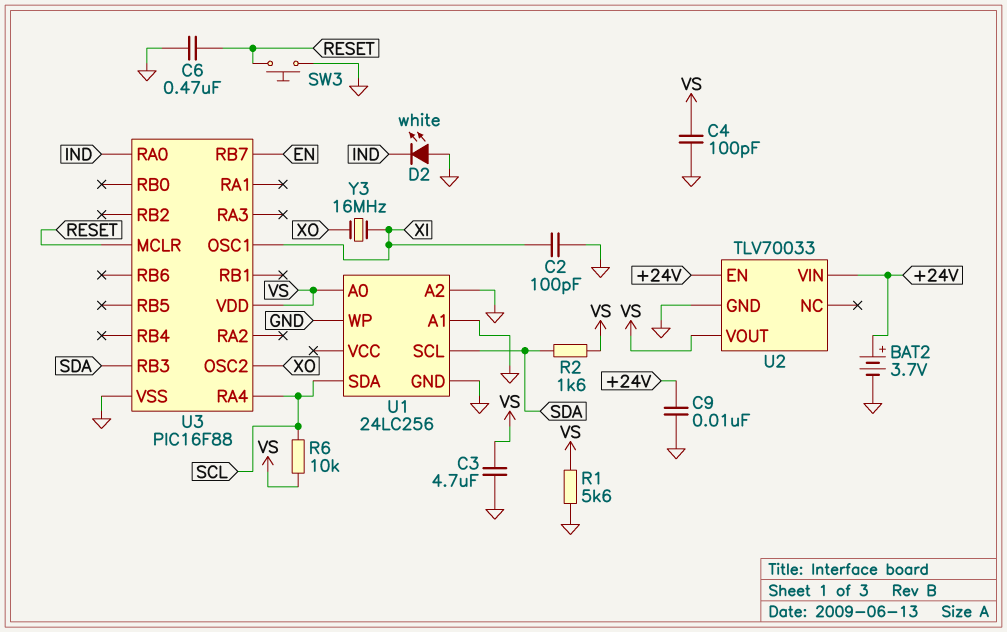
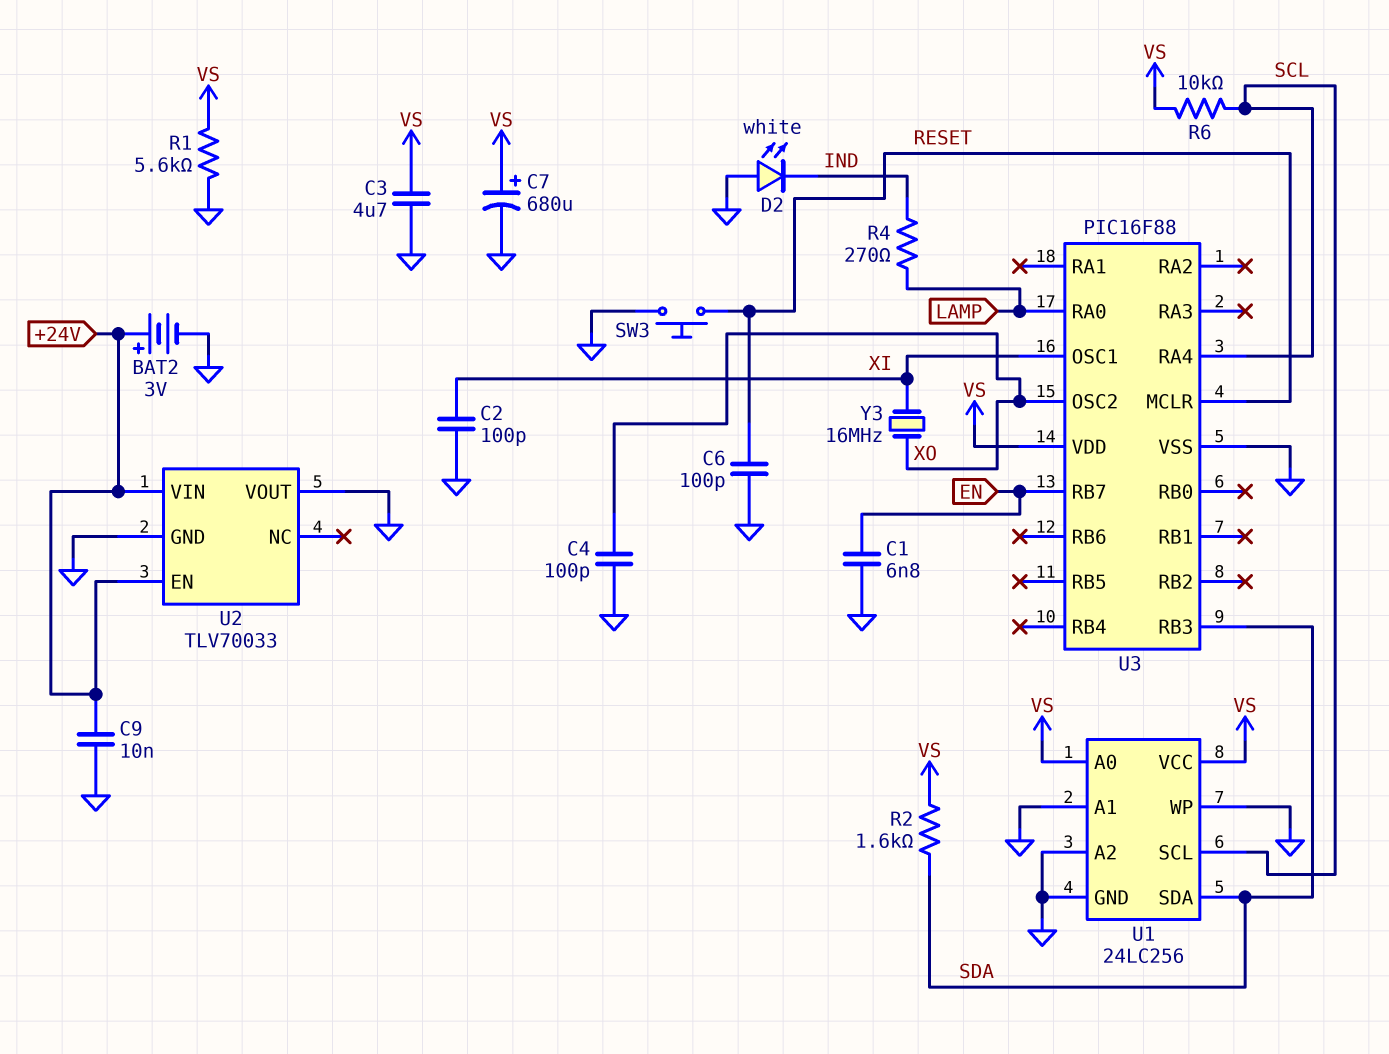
BAT2: 3.7V (plus +24V, minus GND) -> 3V (plus +24V, minus GND)
C1: none -> 6.8nF (EN, GND)
C4: 100pF (GND, VS) -> 100pF (GND, XO)
C6: 470nF (GND, RESET) -> 100pF (GND, RESET)
C7: none -> 680uF (plus VS, minus GND)
R4: none -> 270 (IND, LAMP)
U1 pin SCL: SDA -> SCL
U1 pin SDA: SCL -> SDA
U1 pin VCC: none -> VS
U2 pin VOUT: VS -> GND
U3 pin RA0: IND -> LAMP

